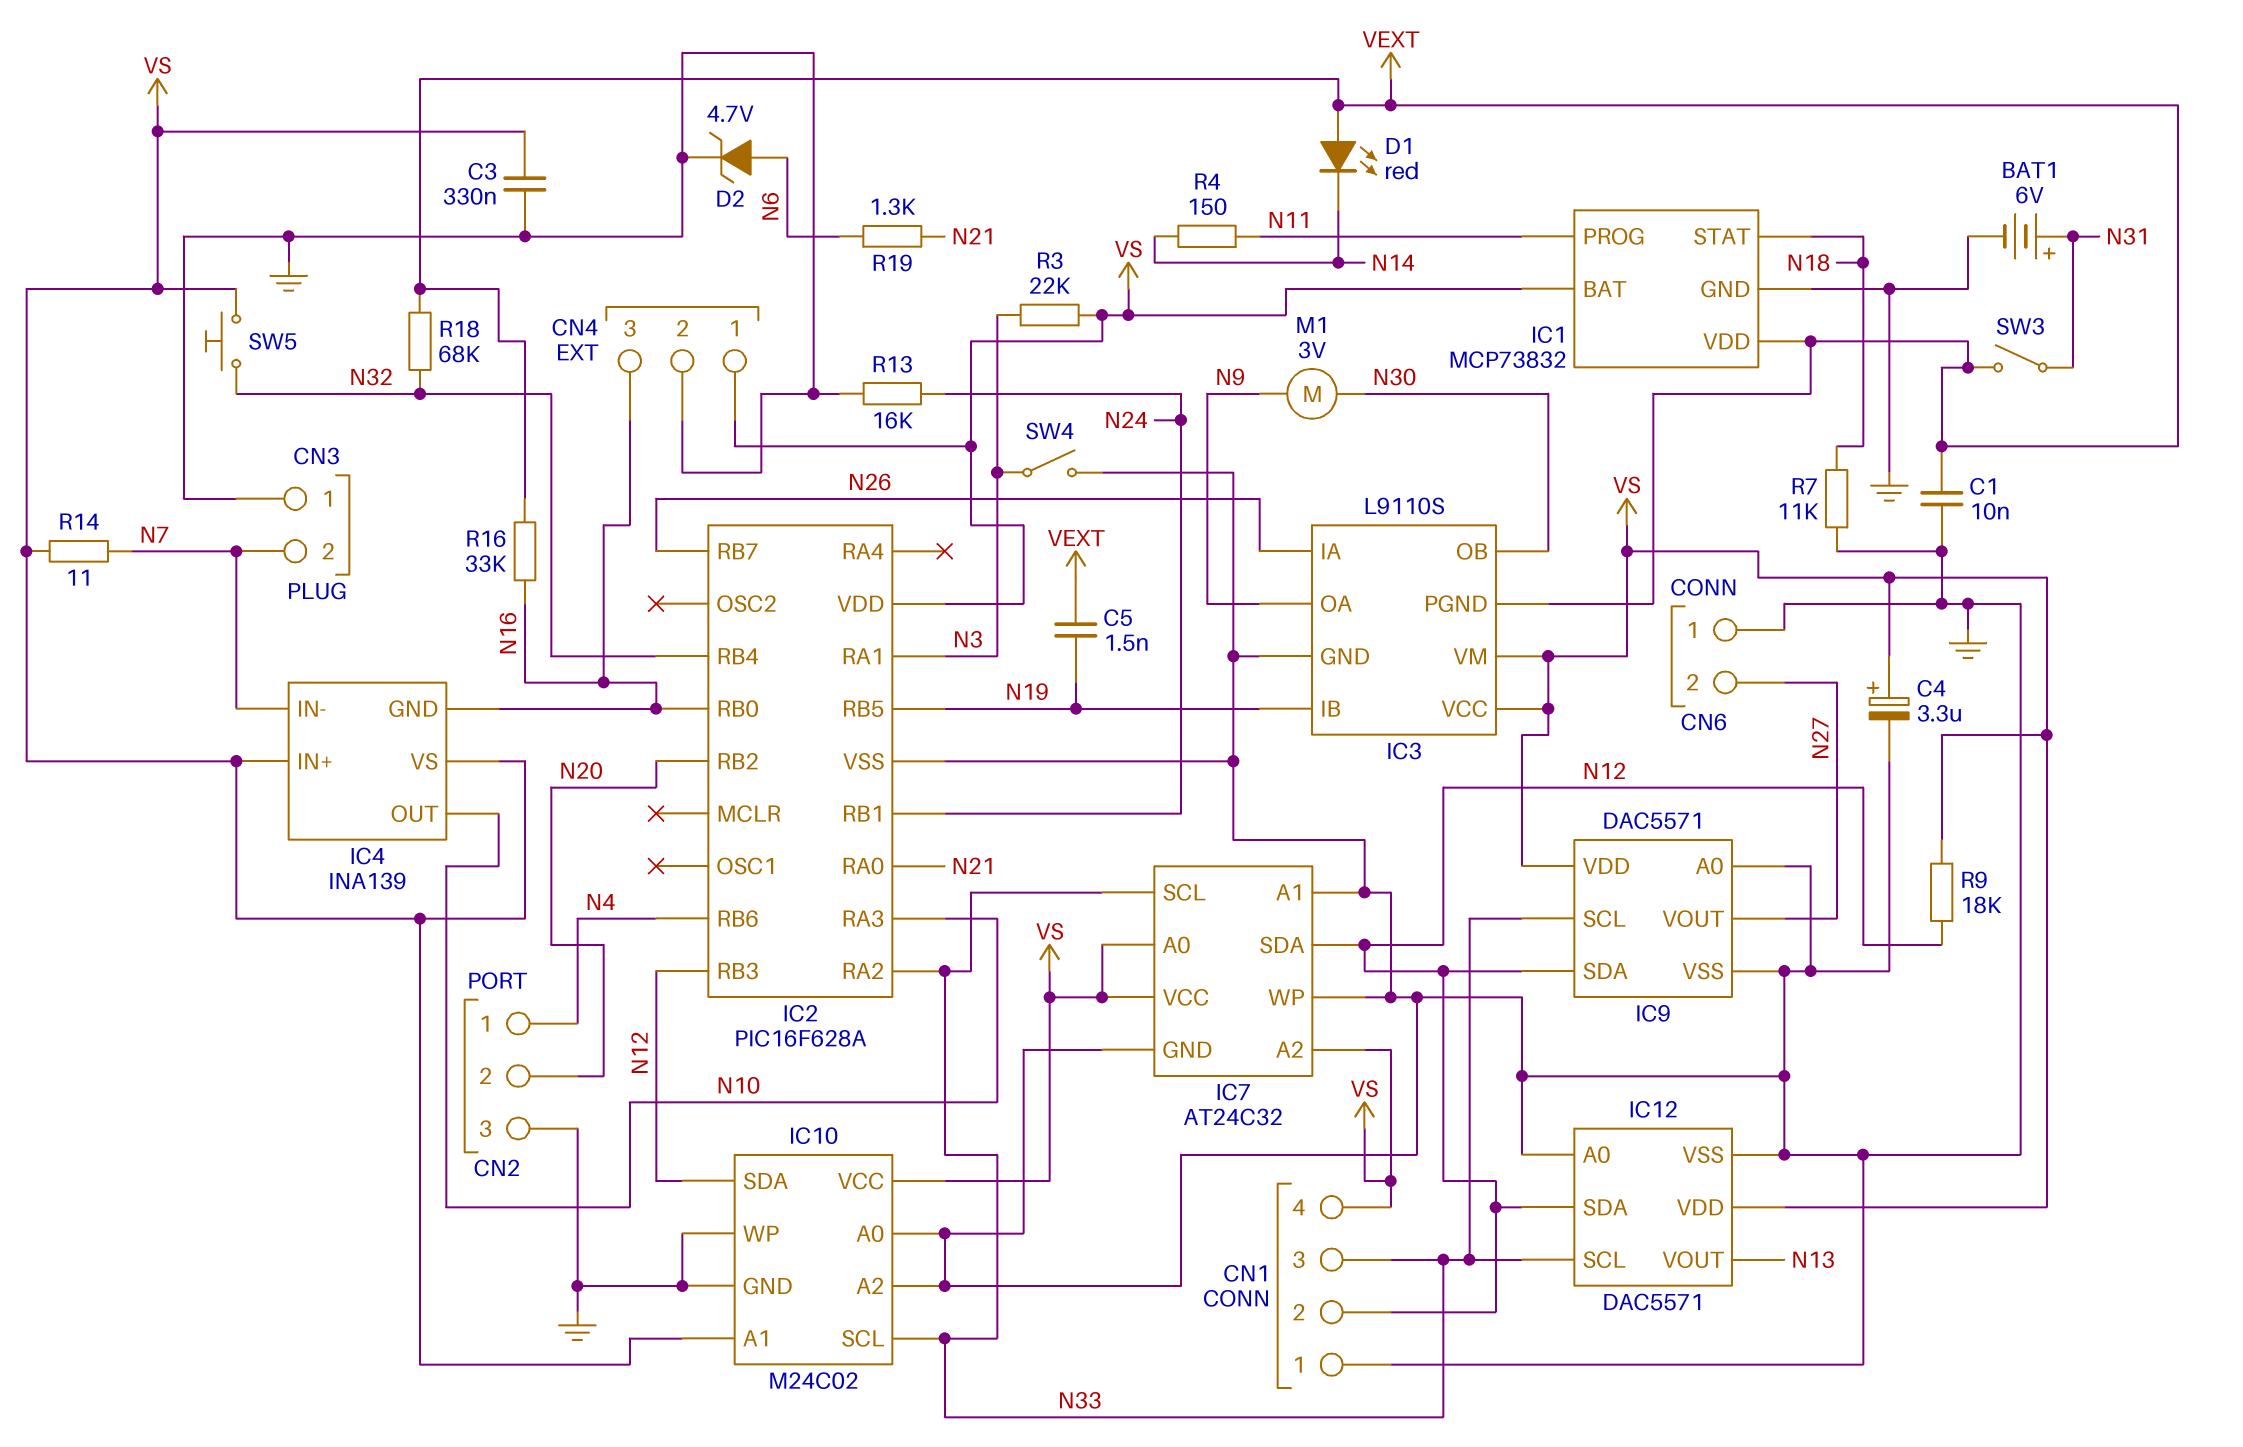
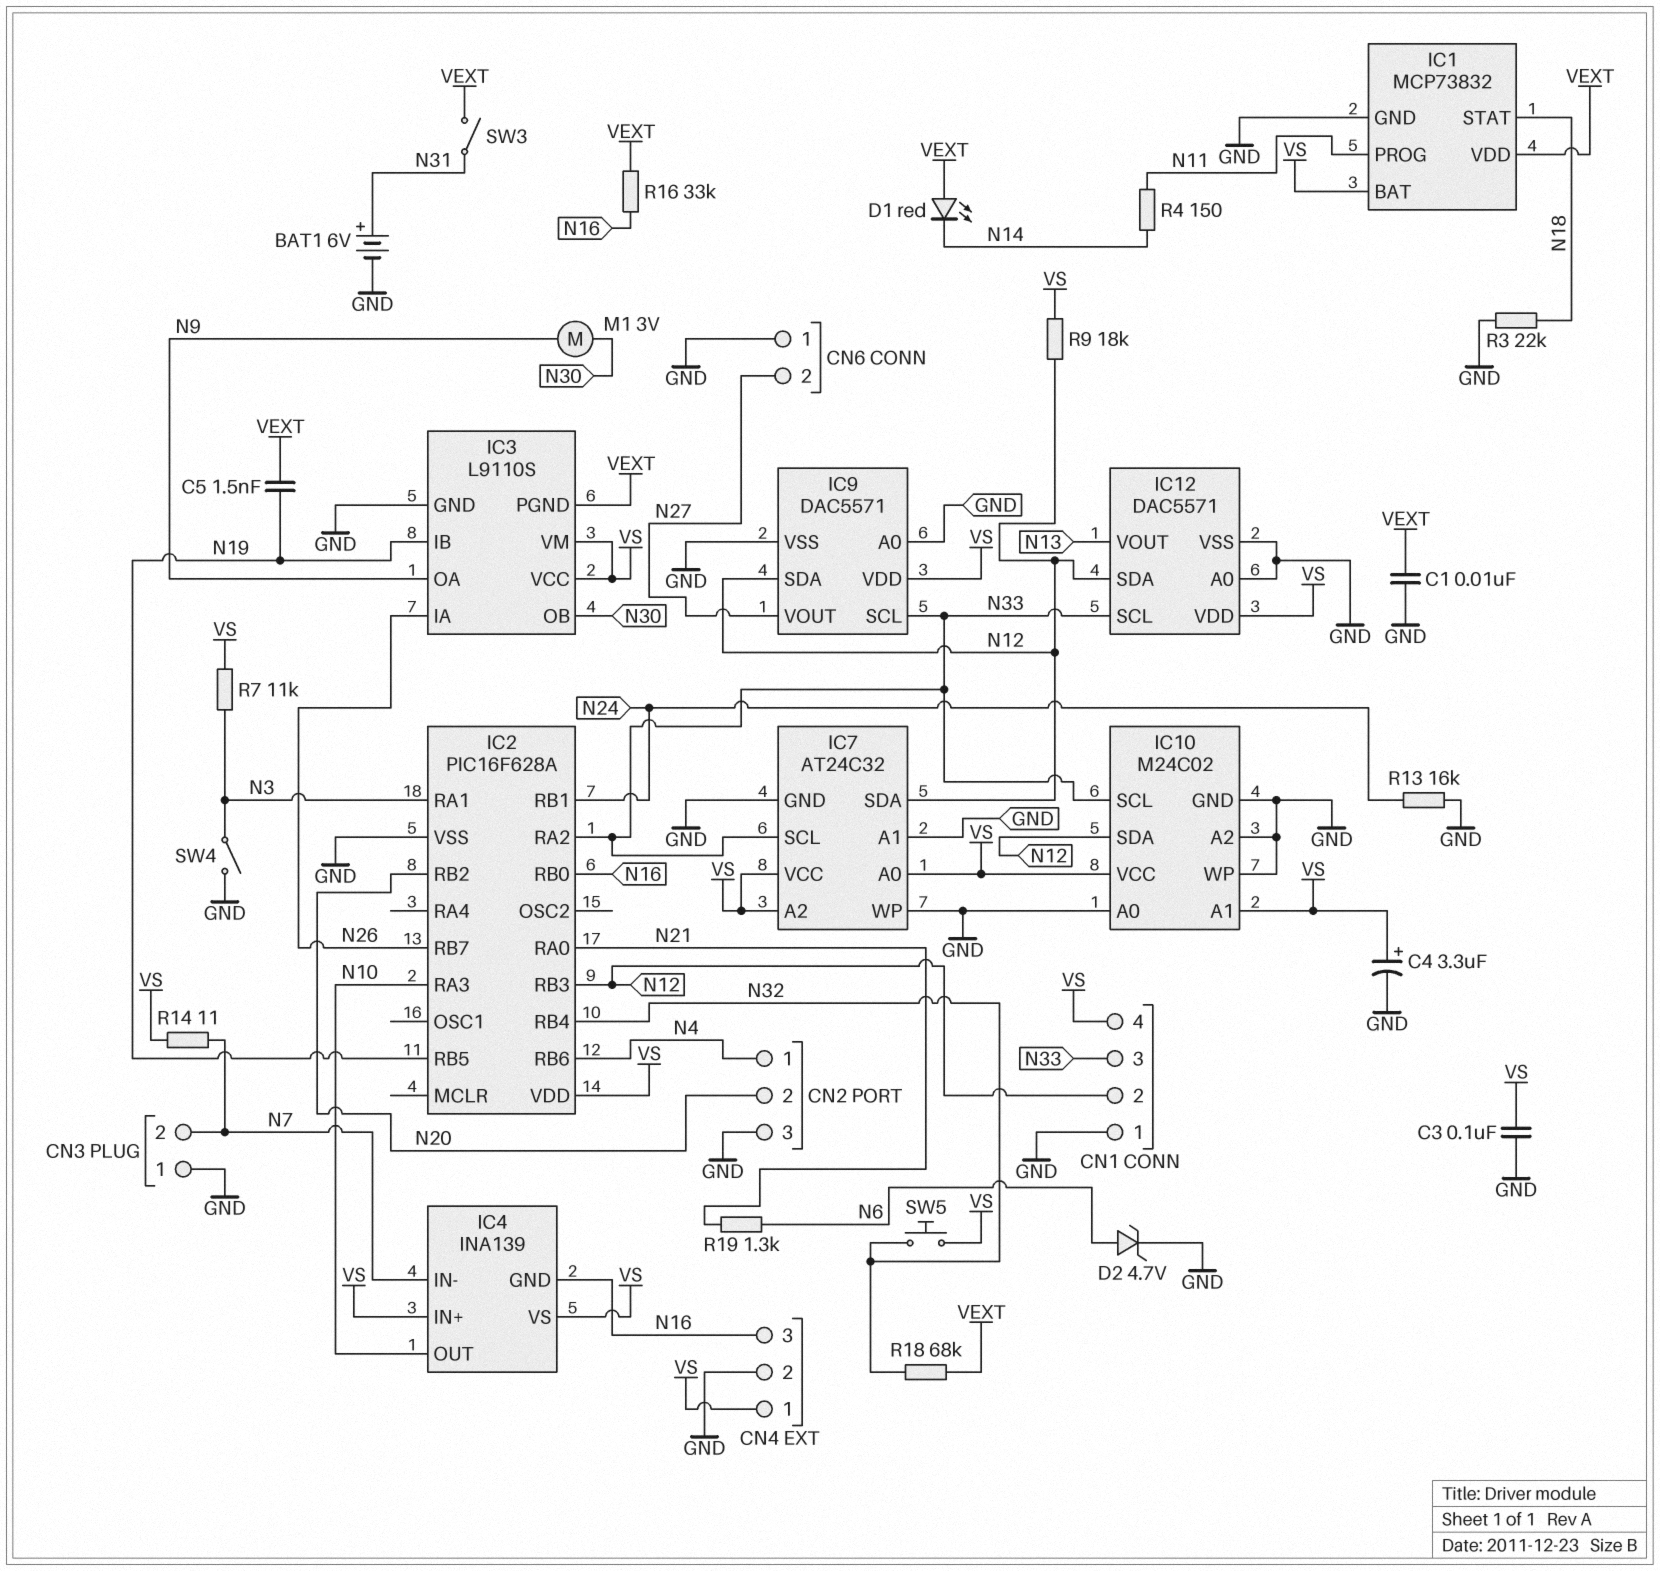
C3: 330nF (GND, VS) -> 100nF (GND, VS)
R3: 22k (N3, VS) -> 22k (GND, N18)
R7: 11k (GND, N18) -> 11k (N3, VS)

